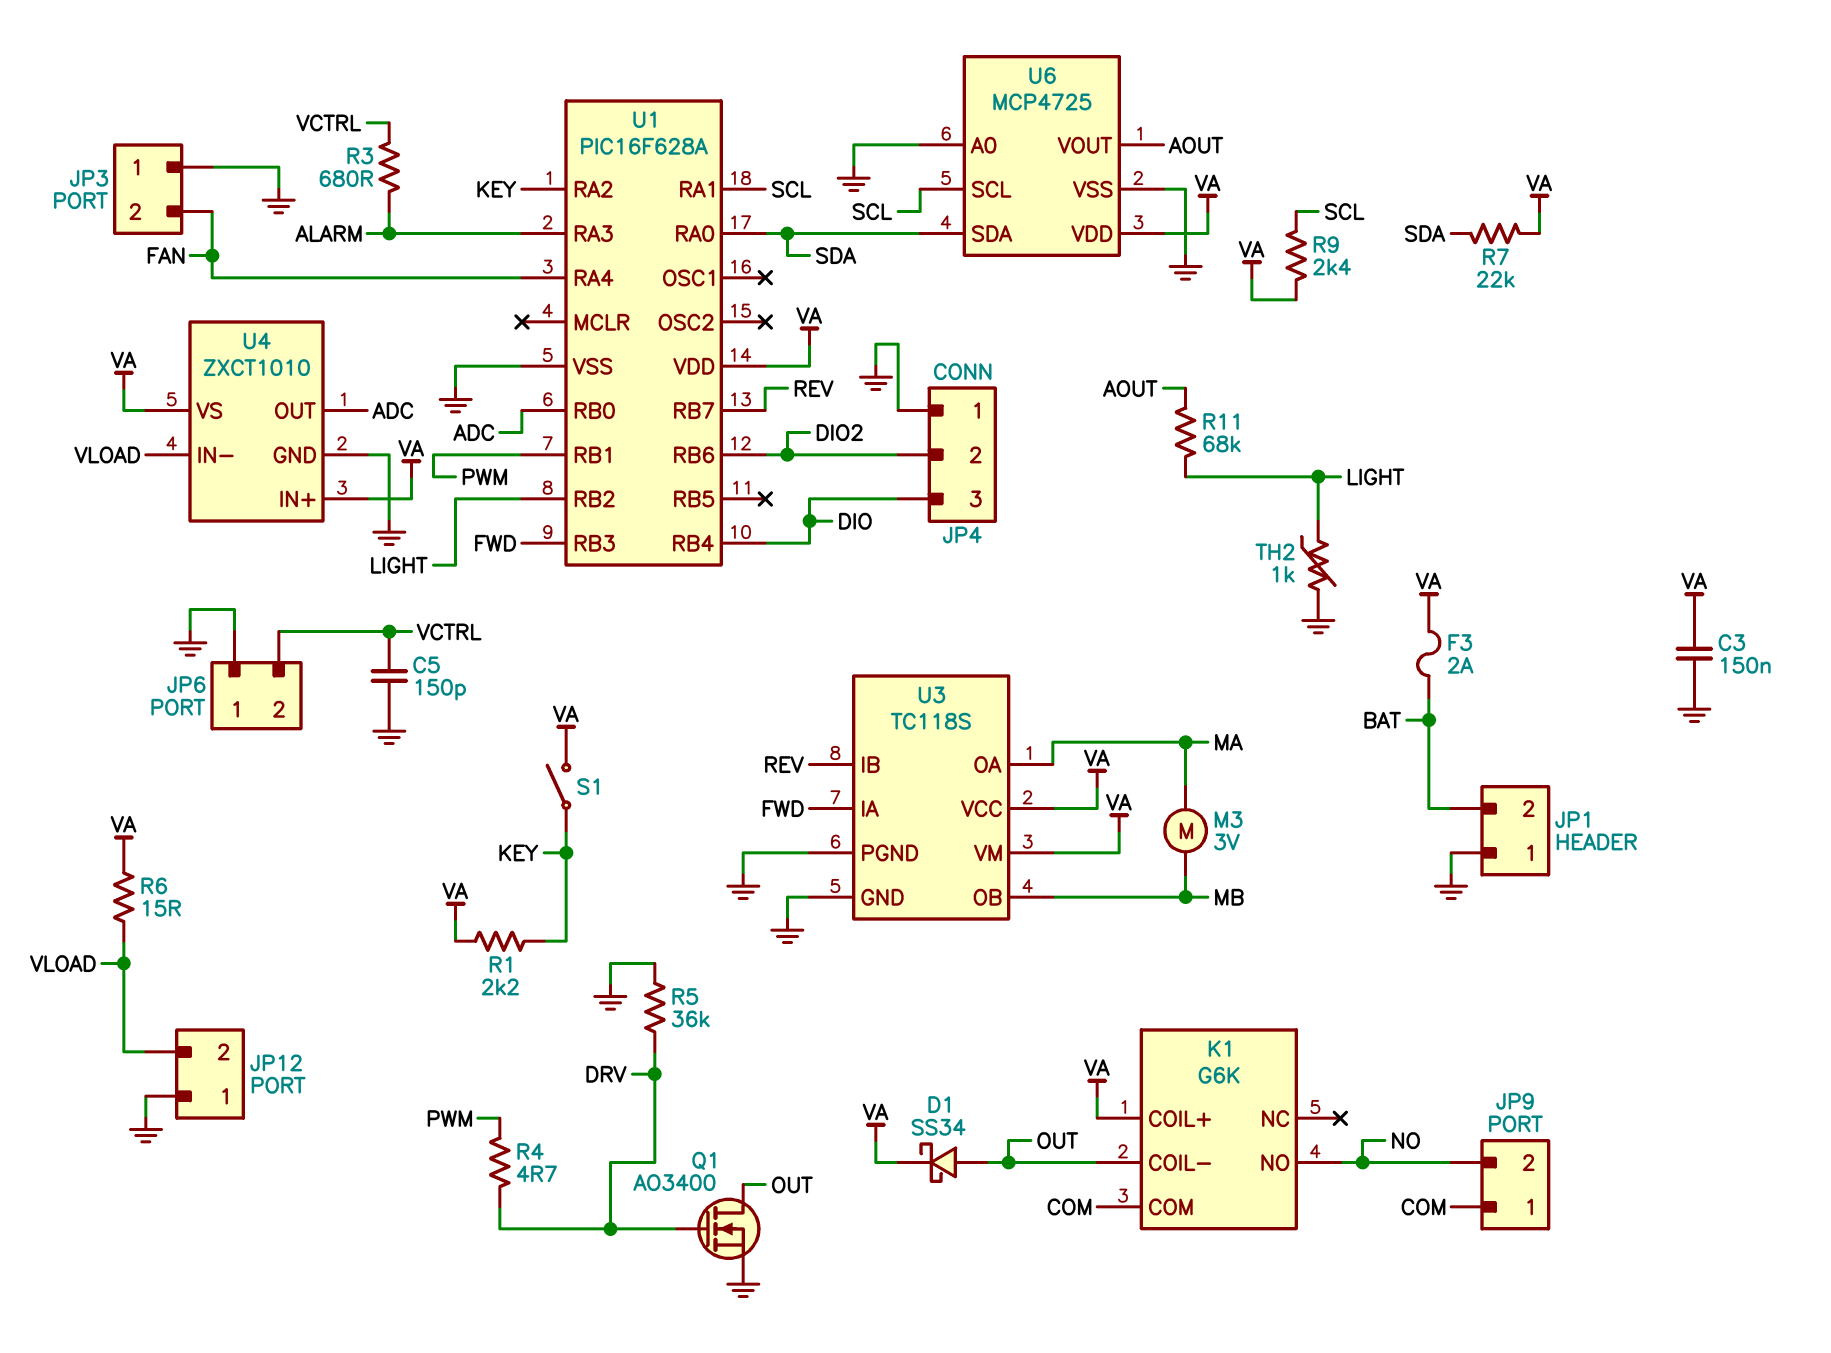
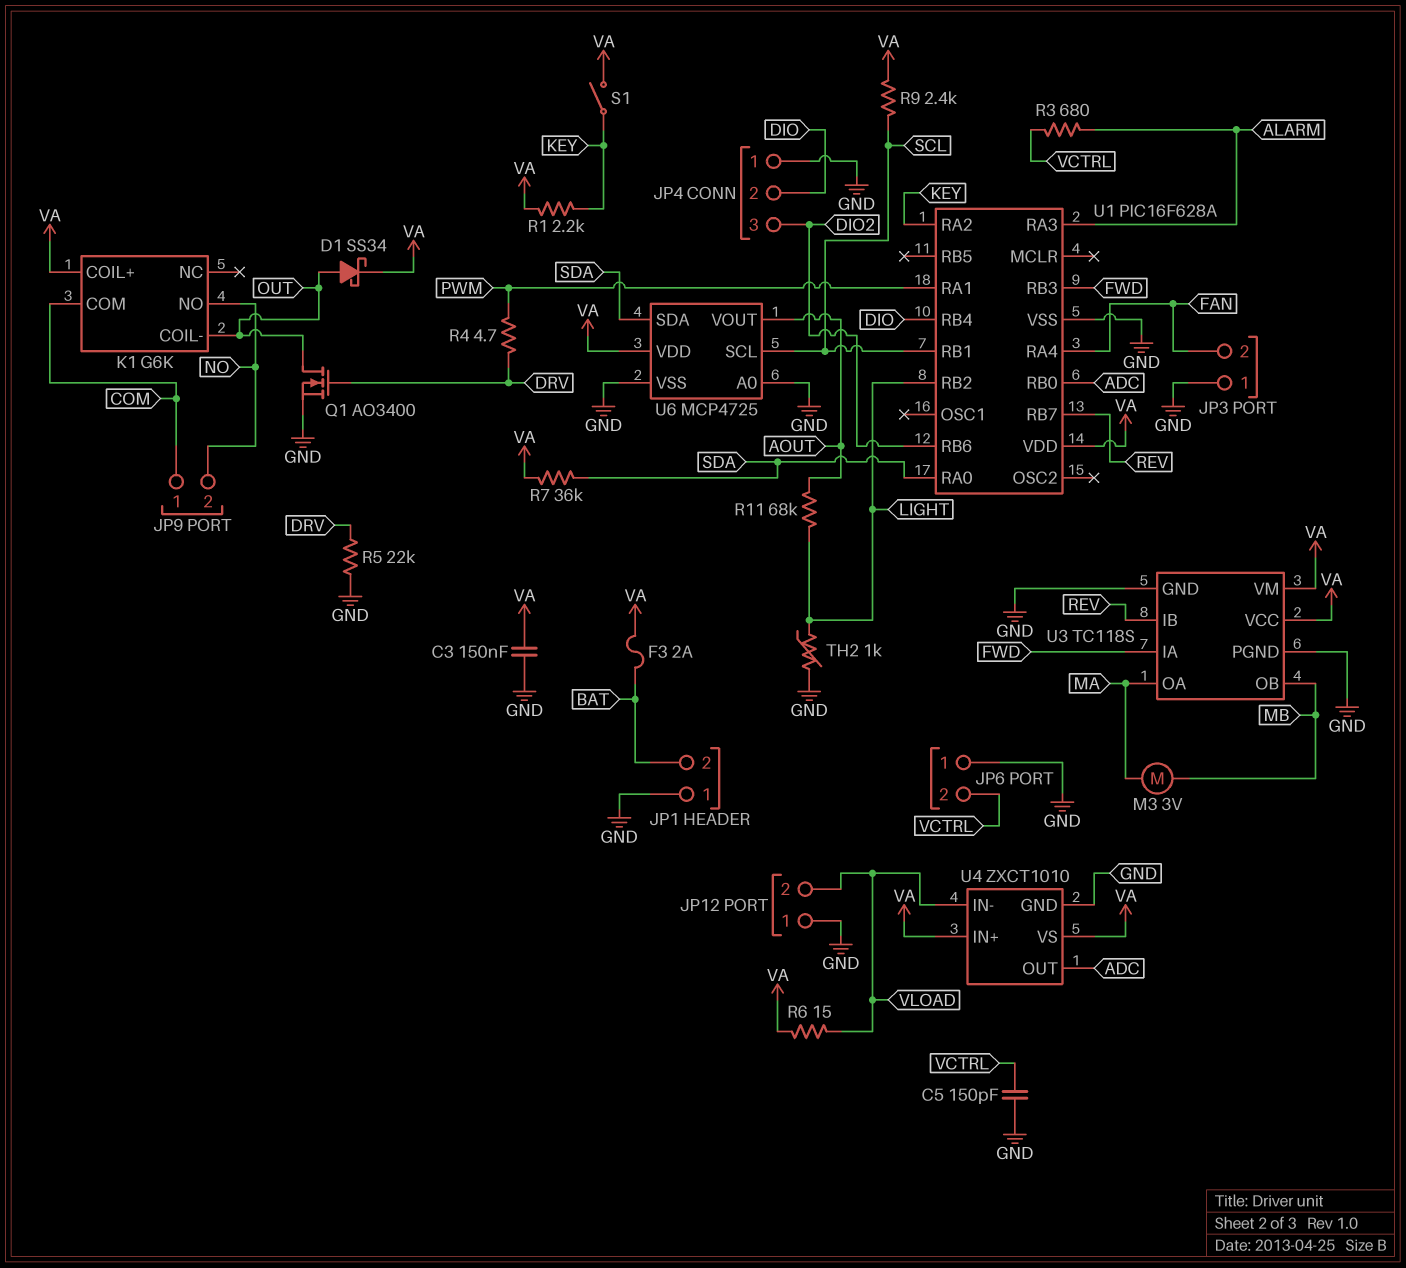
JP4 pin 2: DIO2 -> DIO
JP4 pin 3: DIO -> DIO2
R5: 36k (DRV, GND) -> 22k (DRV, GND)
R7: 22k (SDA, VA) -> 36k (SDA, VA)
U1 pin RA1: SCL -> PWM
U1 pin RB1: PWM -> SCL

